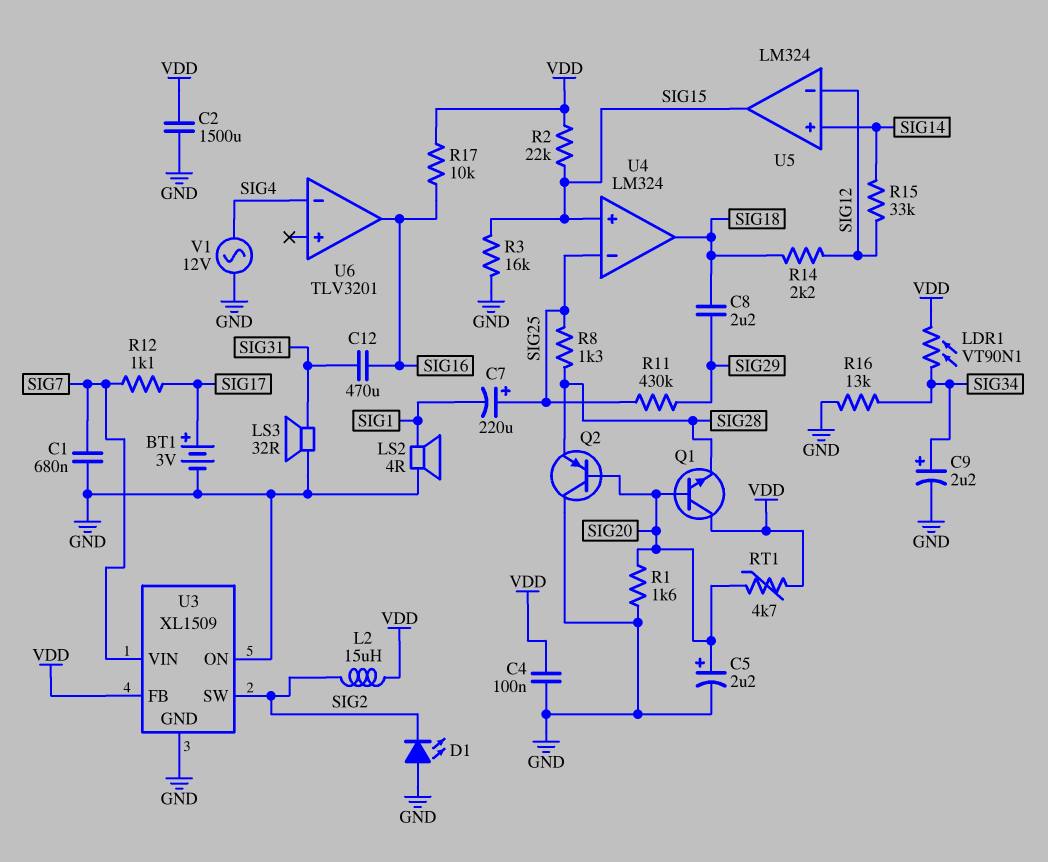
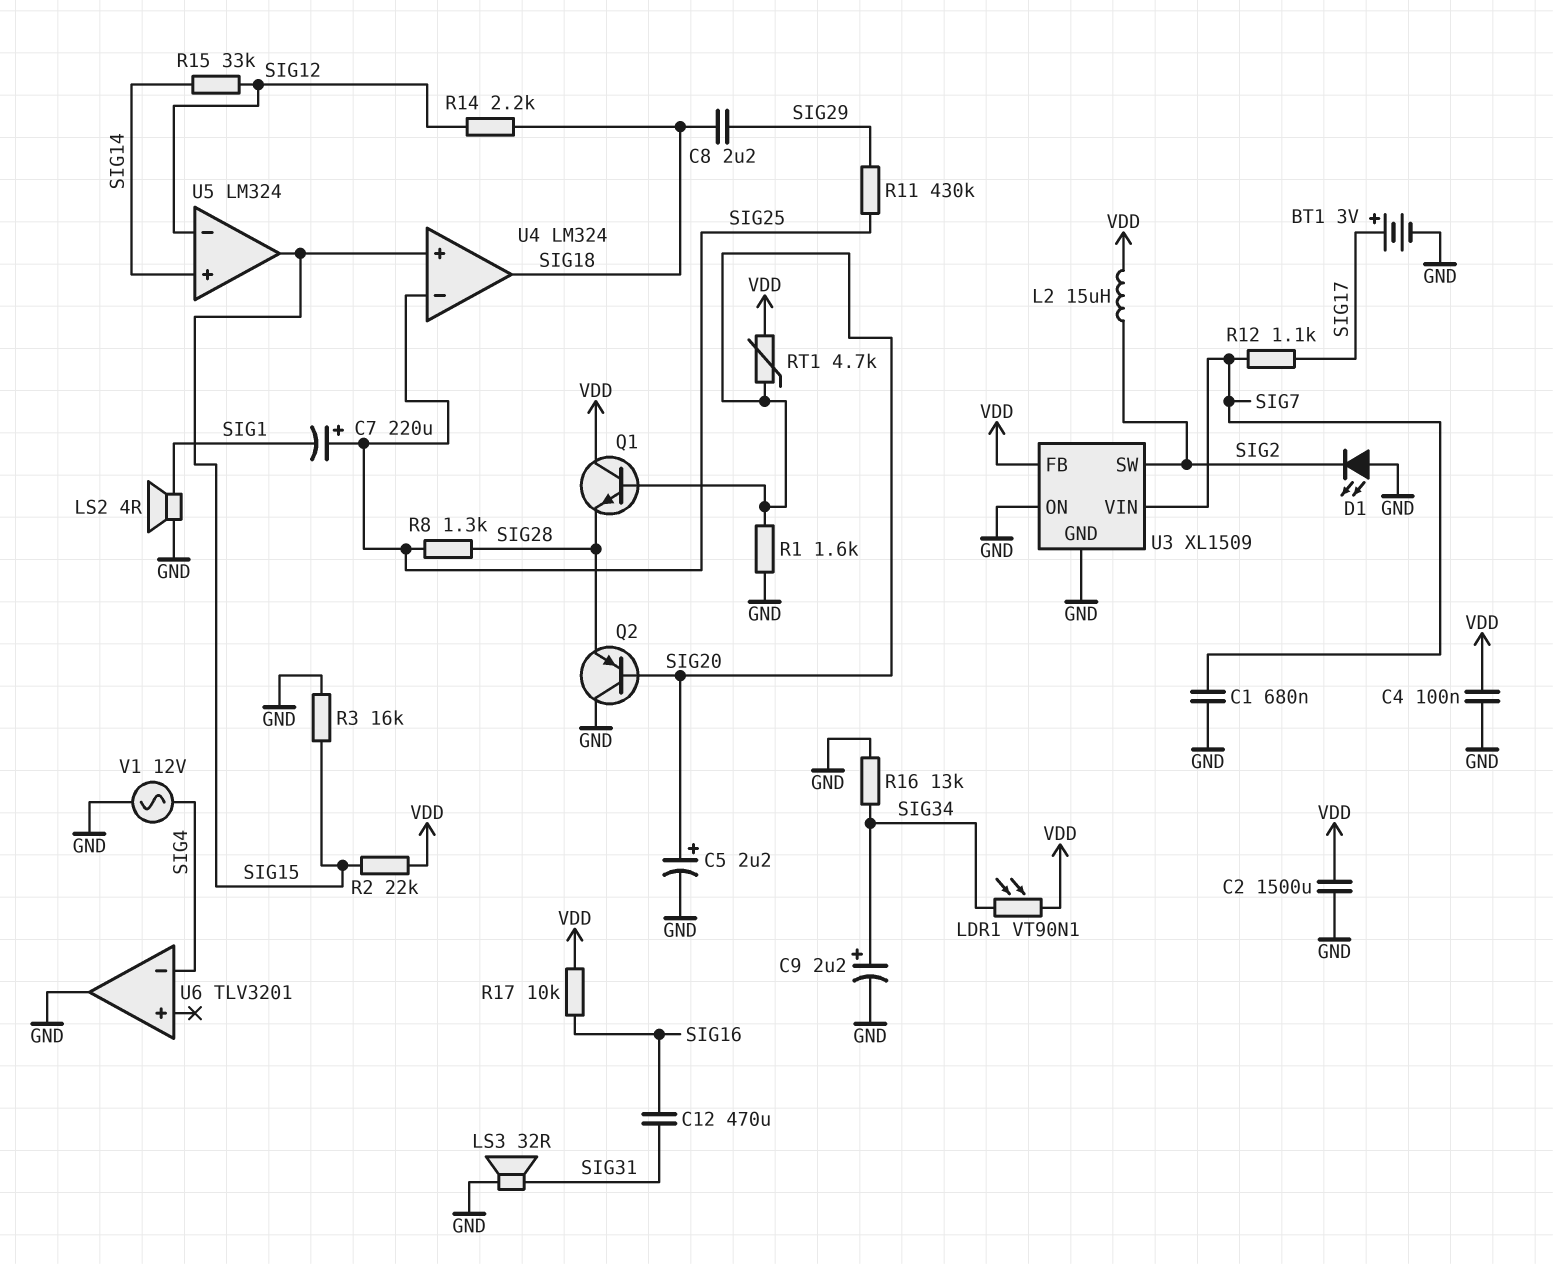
U6 pin out: SIG16 -> GND

